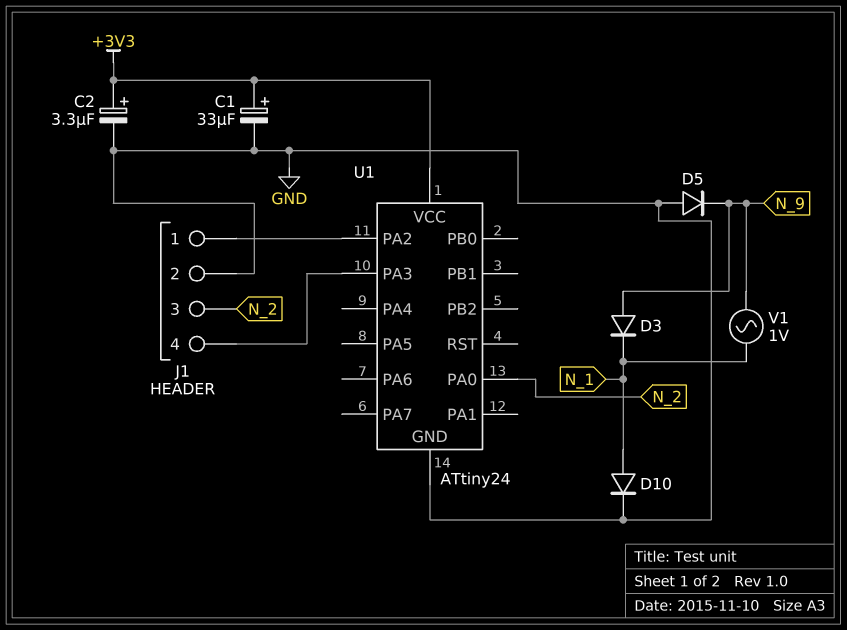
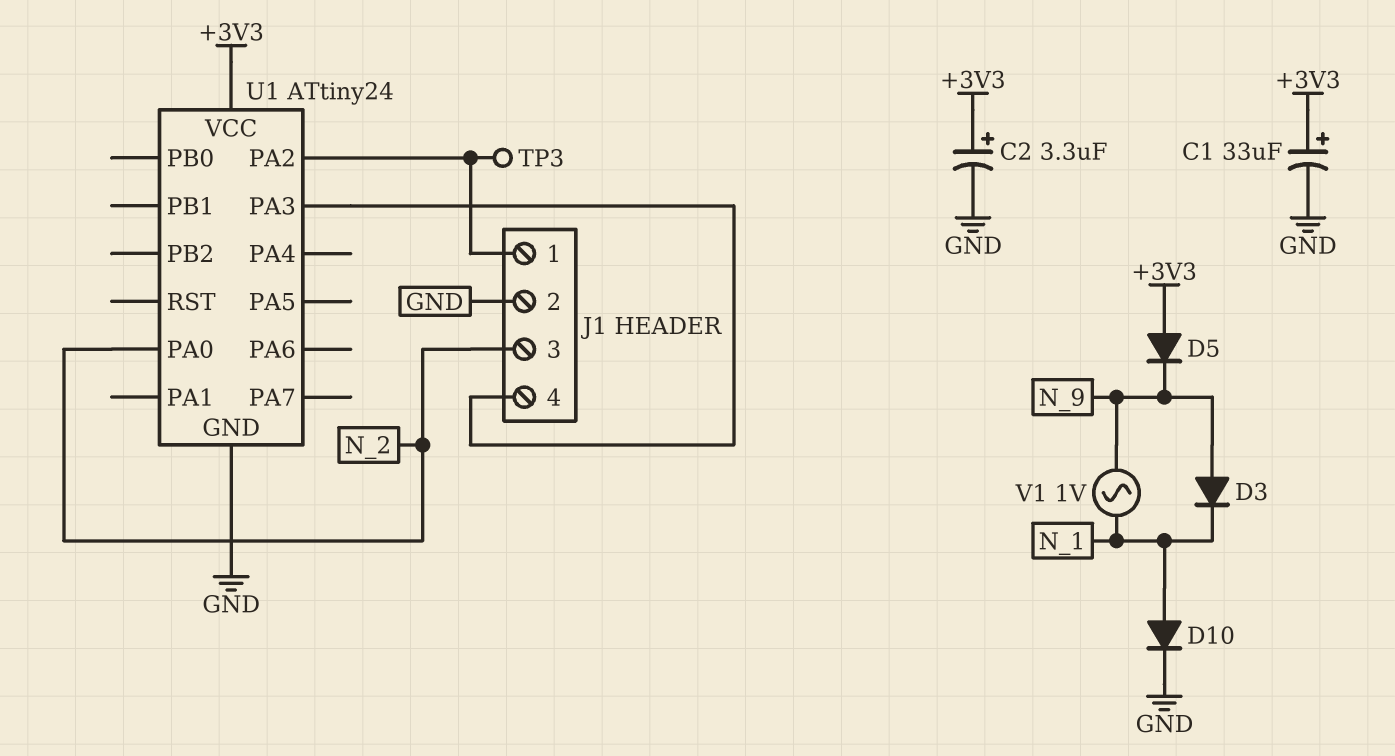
D5: diode (A GND, K N_9) -> diode (A +3V3, K N_9)
TP3: none -> test point (J1/1)

